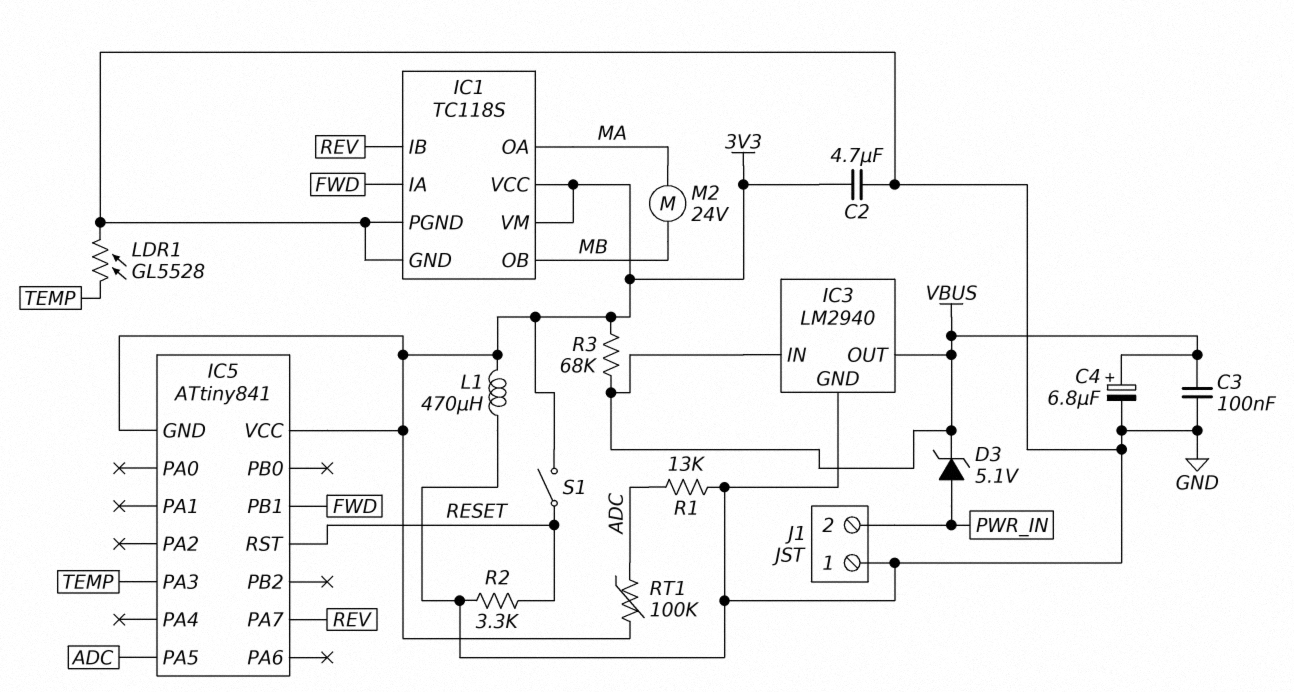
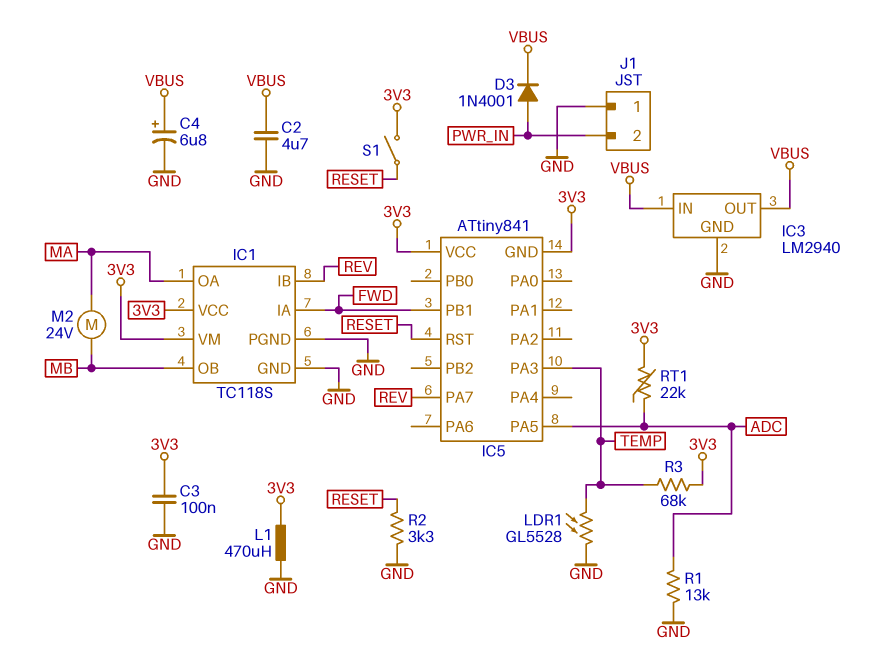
C2: 4.7uF (3V3, GND) -> 4.7uF (GND, VBUS)
C3: 100nF (GND, VBUS) -> 100nF (3V3, GND)
D3: zener 5.1V (A PWR_IN, K VBUS) -> diode 1N4001 (A PWR_IN, K VBUS)
R3: 68k (3V3, VBUS) -> 68k (3V3, TEMP)
RT1: 100k (3V3, ADC) -> 22k (3V3, ADC)

